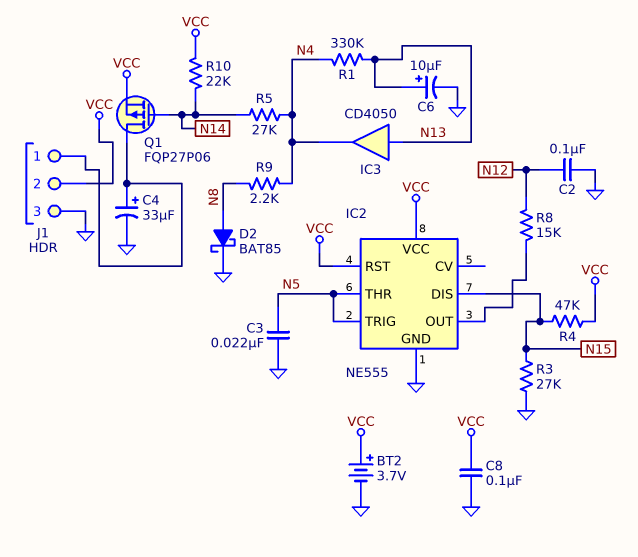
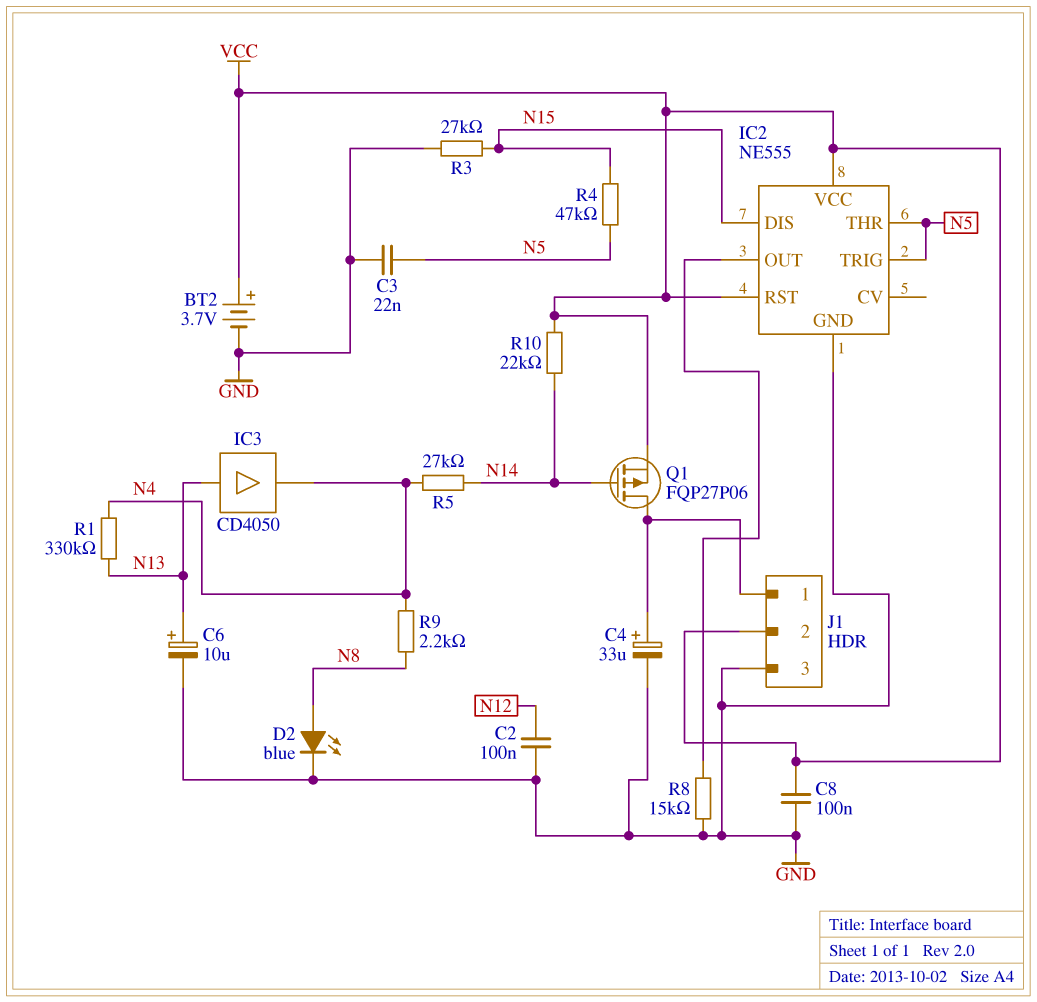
D2: schottky BAT85 (A N8, K GND) -> LED blue (A N8, K GND)
R4: 47k (N15, VCC) -> 47k (N5, N15)
R8: 15k (IC2/OUT, N12) -> 15k (GND, IC2/OUT)

